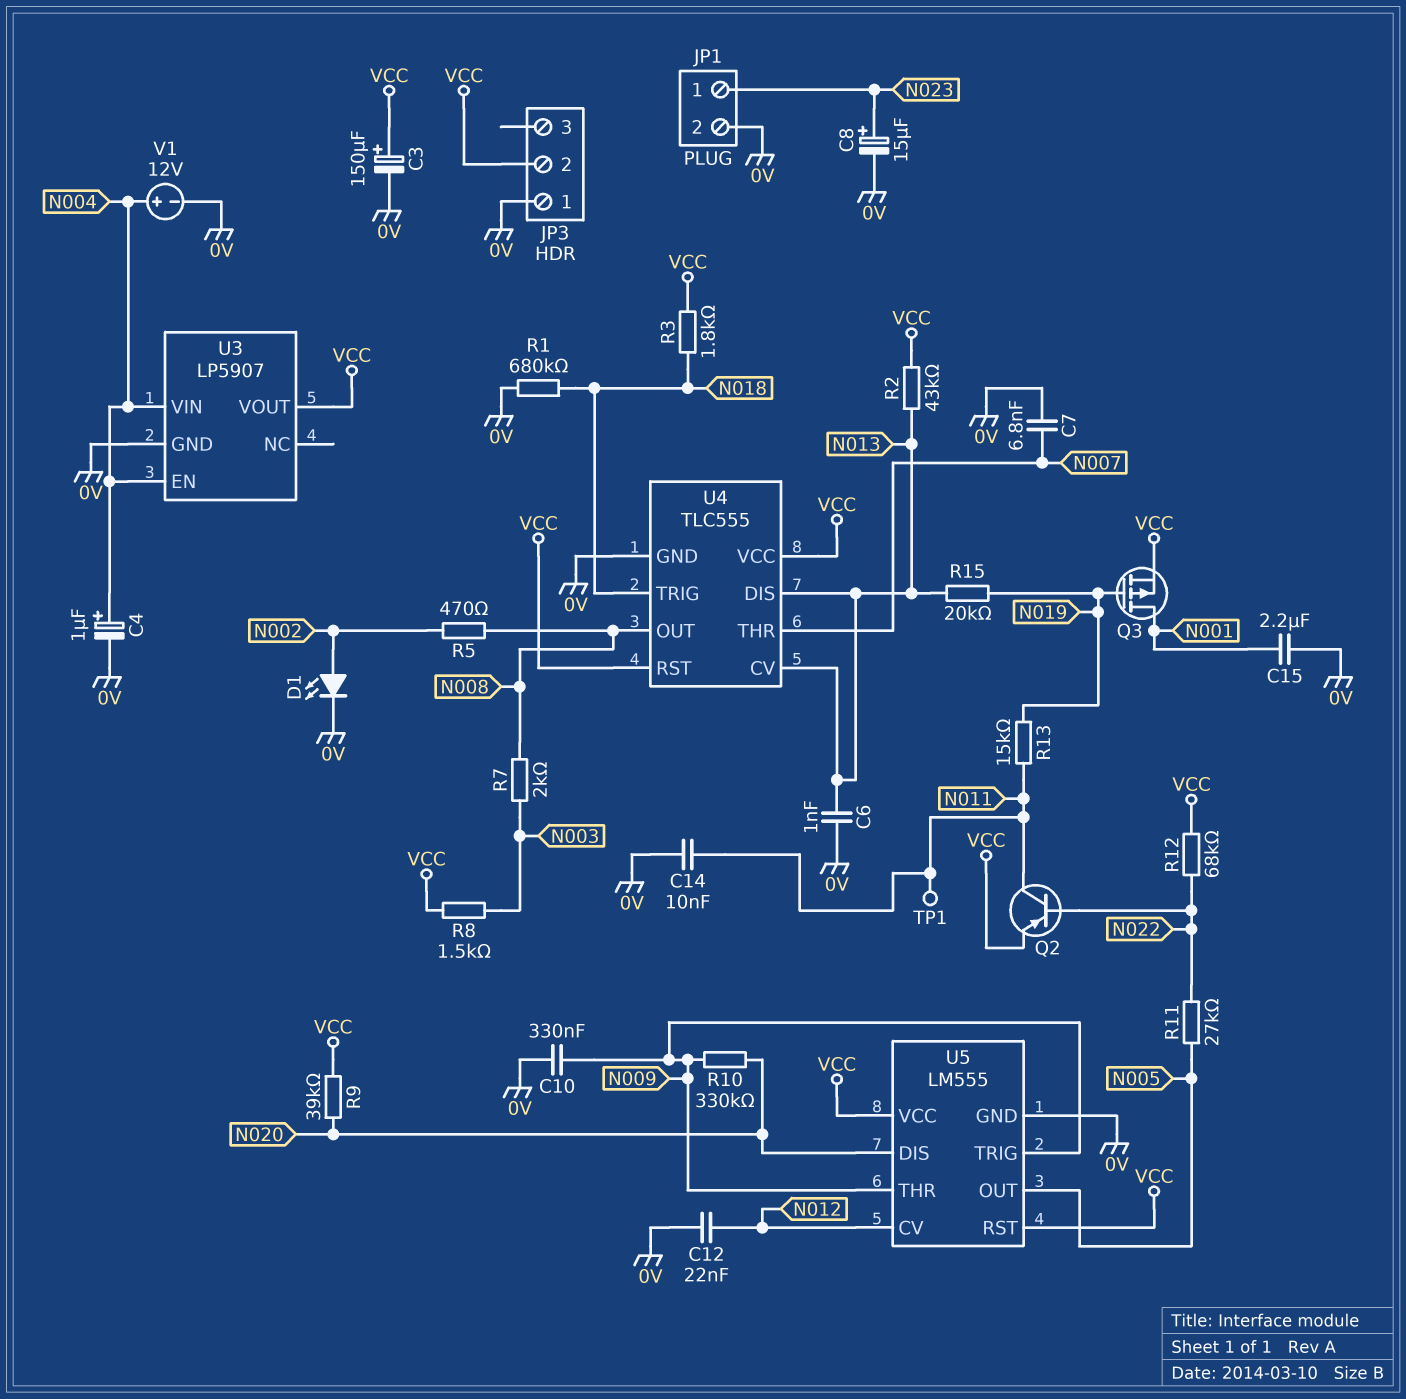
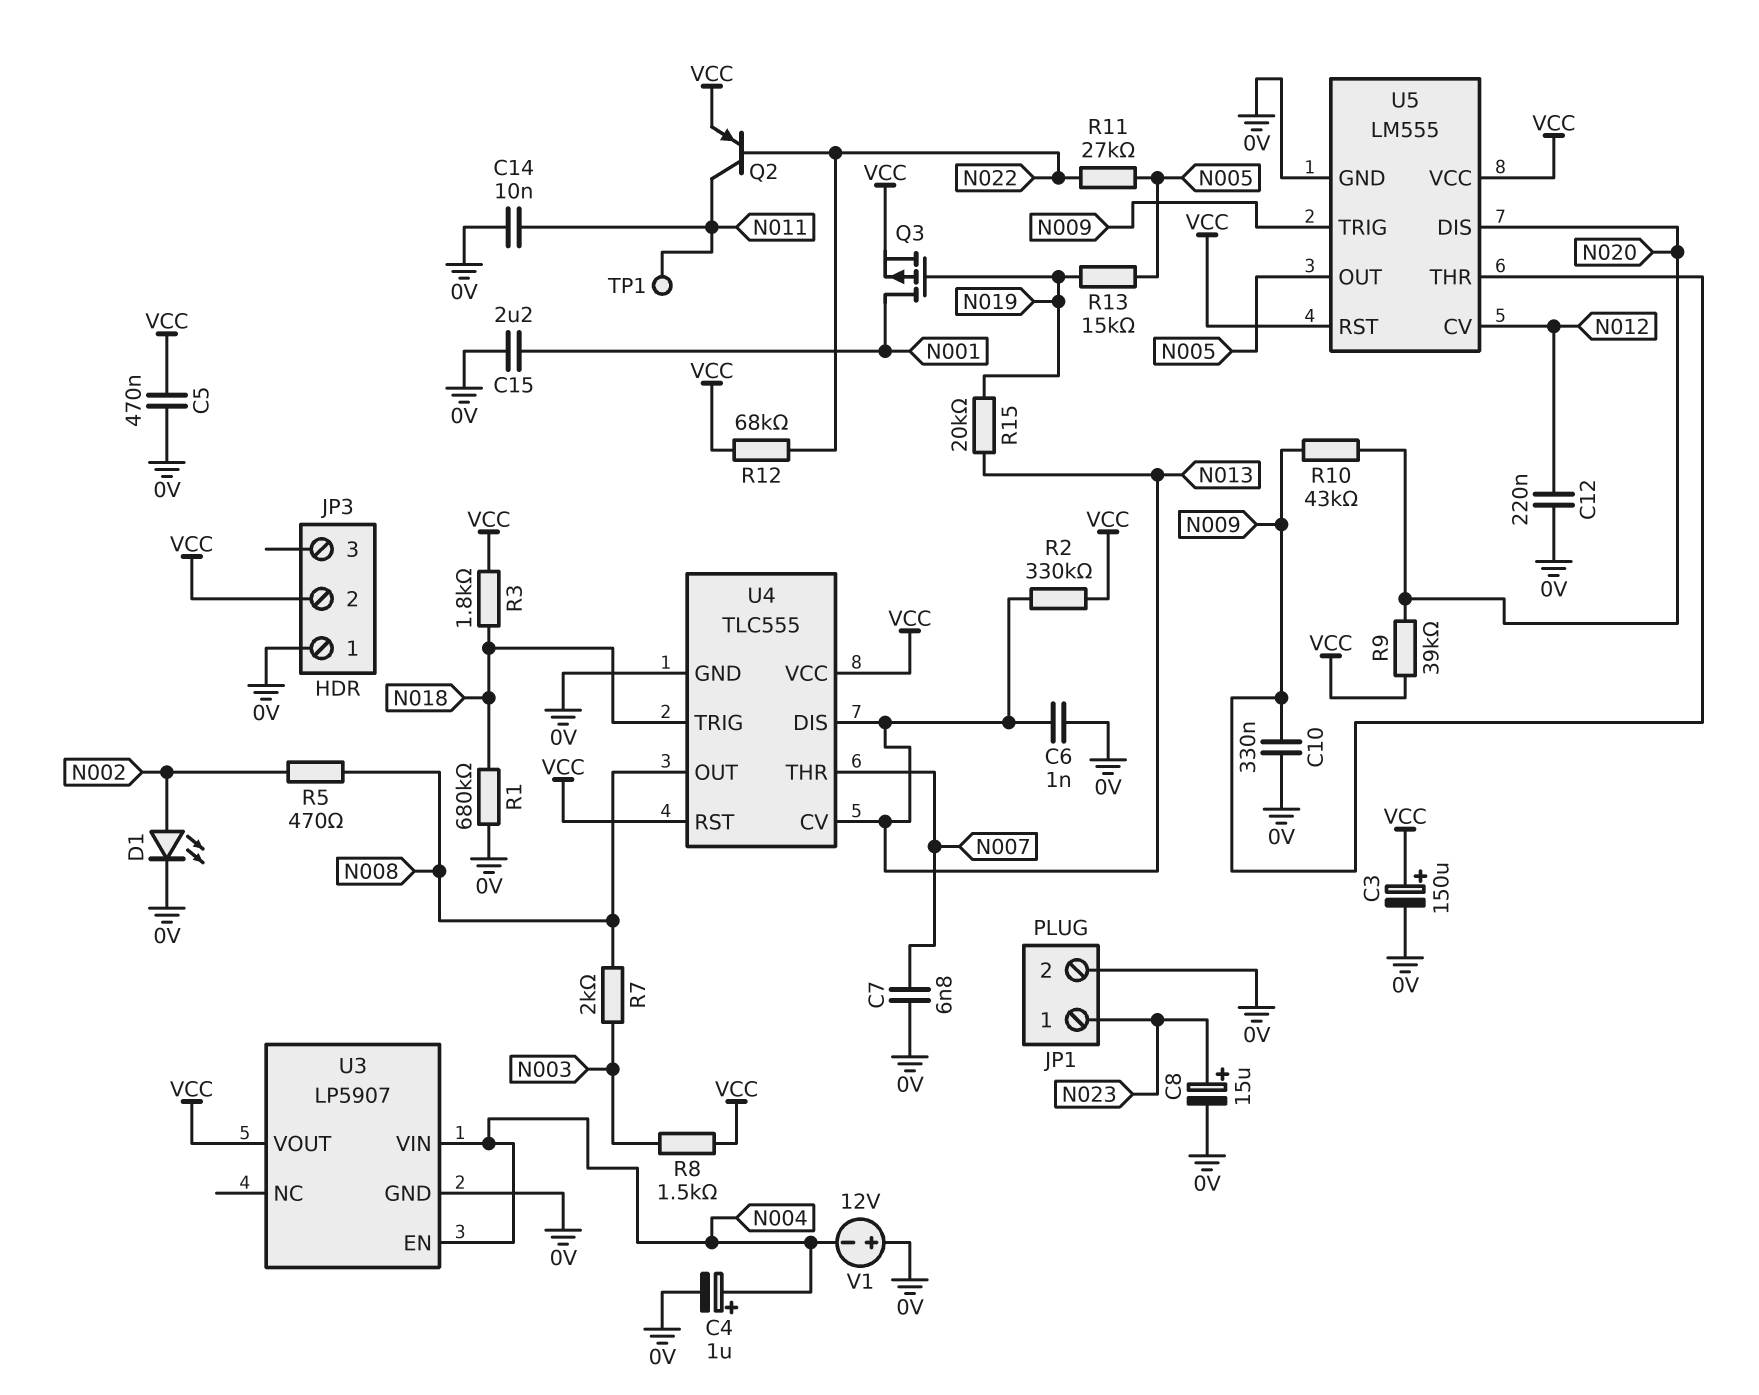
C5: none -> 470nF (0V, VCC)
C12: 22nF (0V, N012) -> 220nF (0V, N012)
R2: 43k (N013, VCC) -> 330k (N013, VCC)
R10: 330k (N009, N020) -> 43k (N009, N020)
R13: 15k (N011, N019) -> 15k (N005, N019)
V1: 12V (plus N004, minus 0V) -> 12V (plus 0V, minus N004)

